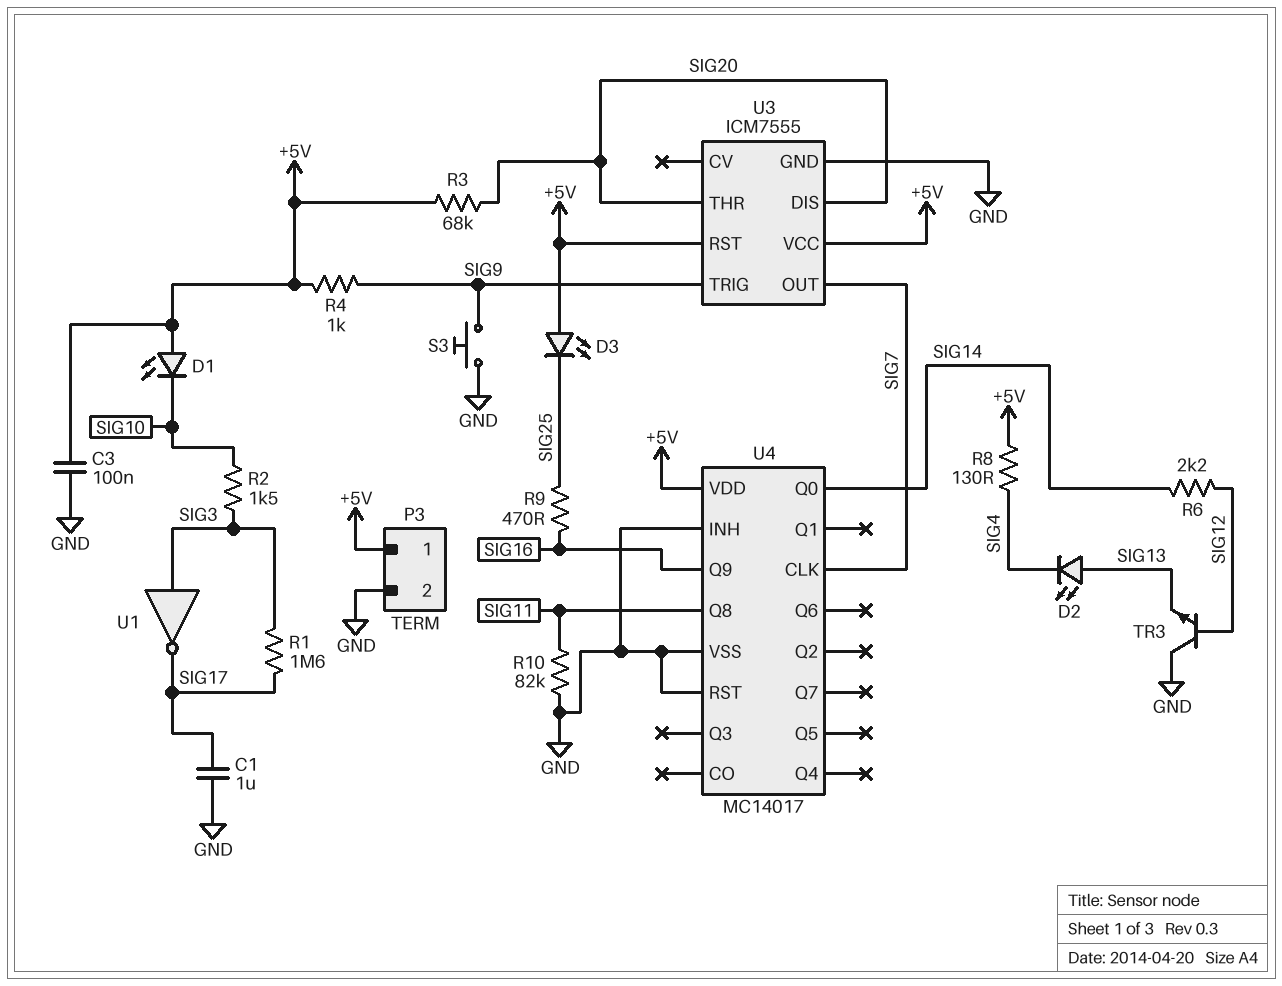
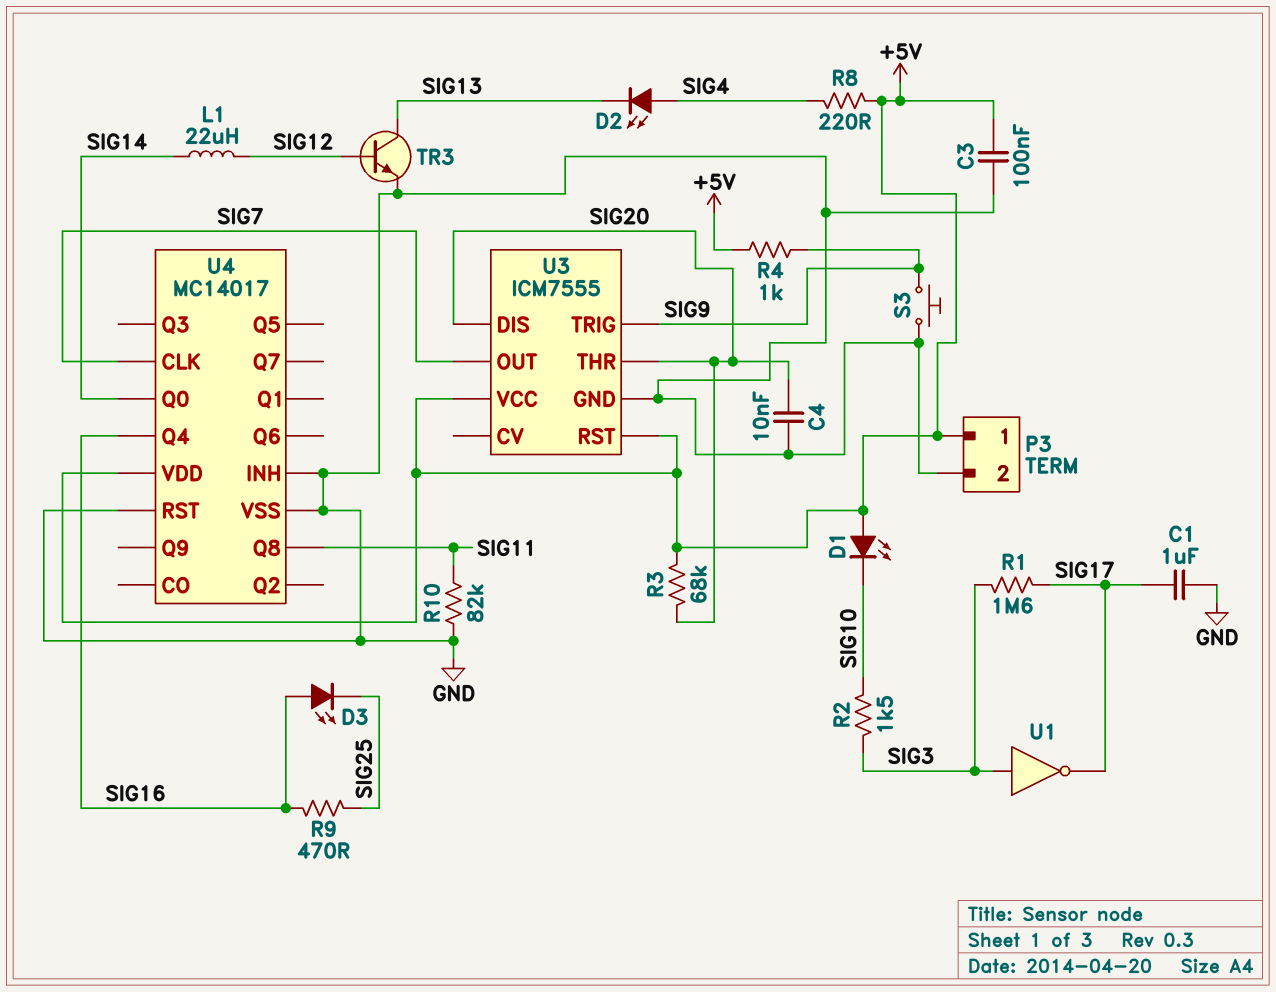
C4: none -> 10nF (GND, SIG20)
D2: LED (A SIG13, K SIG4) -> LED (A SIG4, K SIG13)
D3: LED (A +5V, K SIG25) -> LED (A SIG16, K SIG25)
L1: none -> 22uH (SIG12, SIG14)
R6: 2.2k (SIG12, SIG14) -> none
R8: 130 (+5V, SIG4) -> 220 (+5V, SIG4)
TR3: NPN (B SIG12, C GND, E SIG13) -> NPN (B SIG12, C SIG13, E GND)
U4 pin Q4: none -> SIG16
U4 pin Q9: SIG16 -> none

